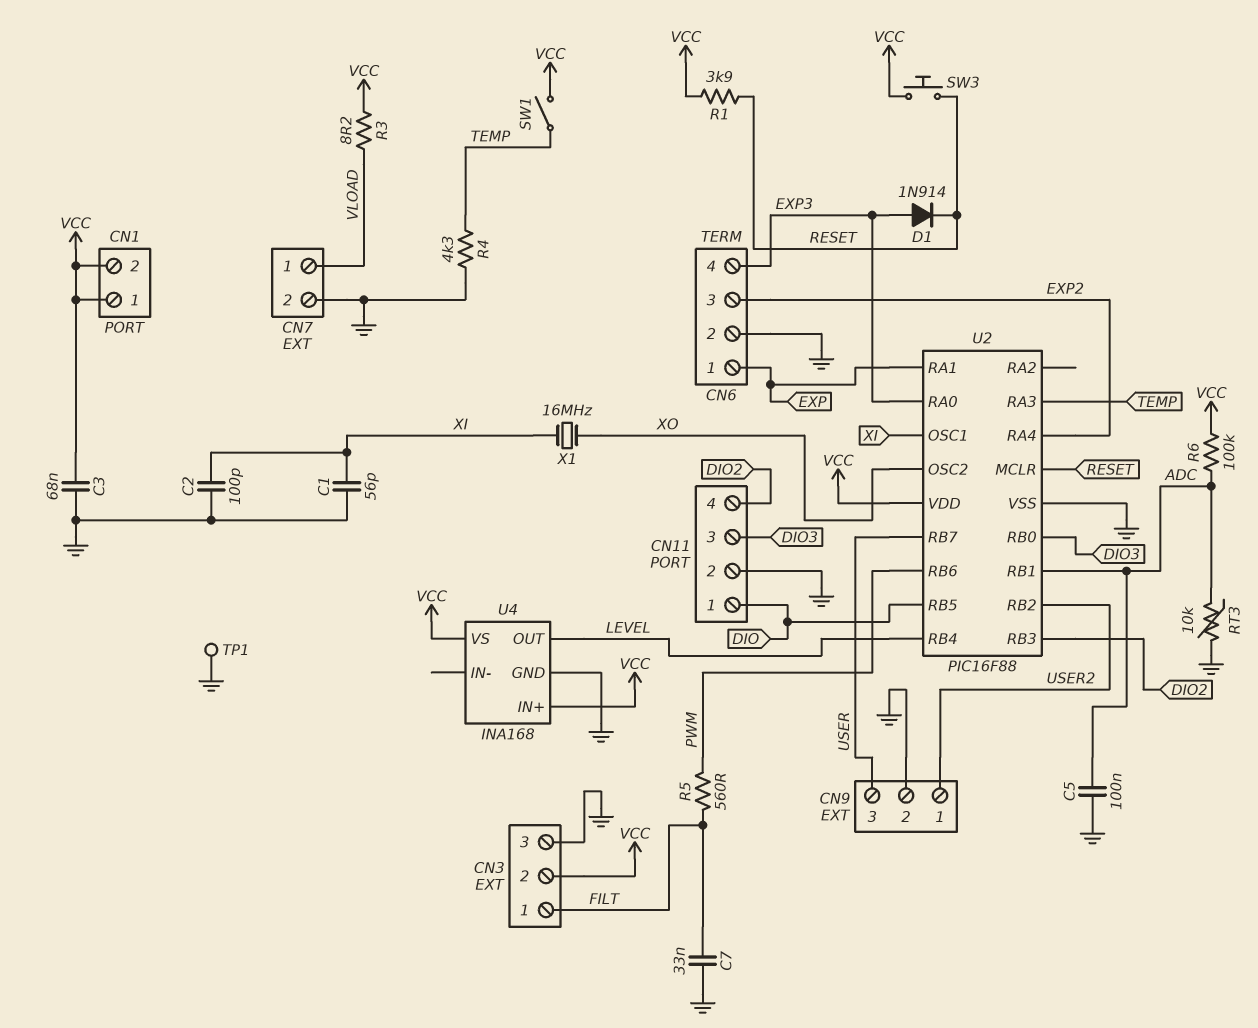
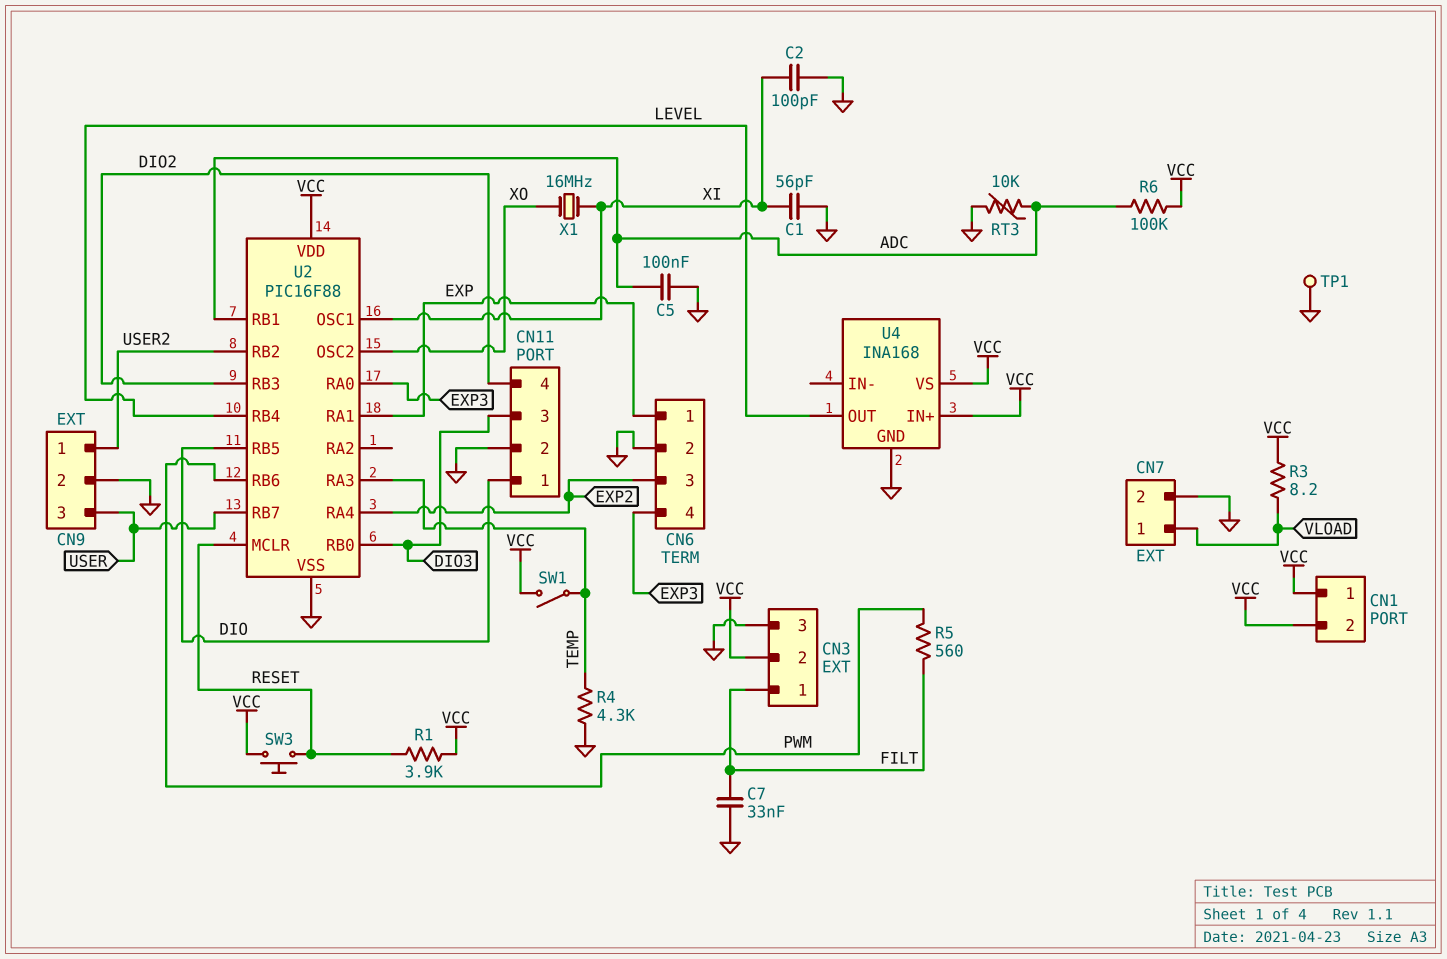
C3: 68nF (GND, VCC) -> none
D1: diode 1N914 (A EXP3, K RESET) -> none

